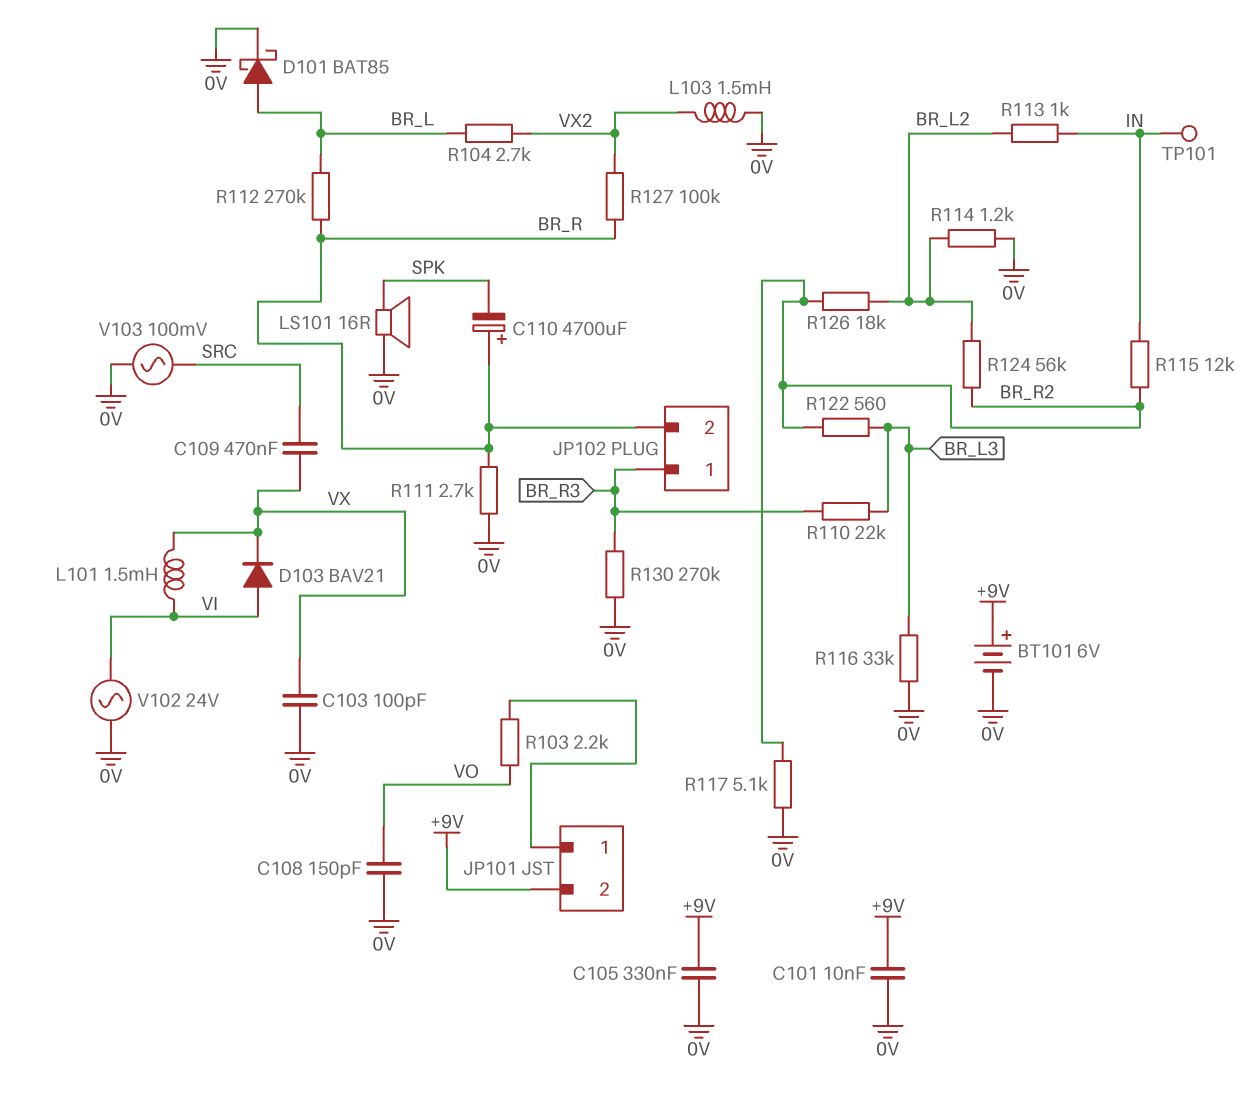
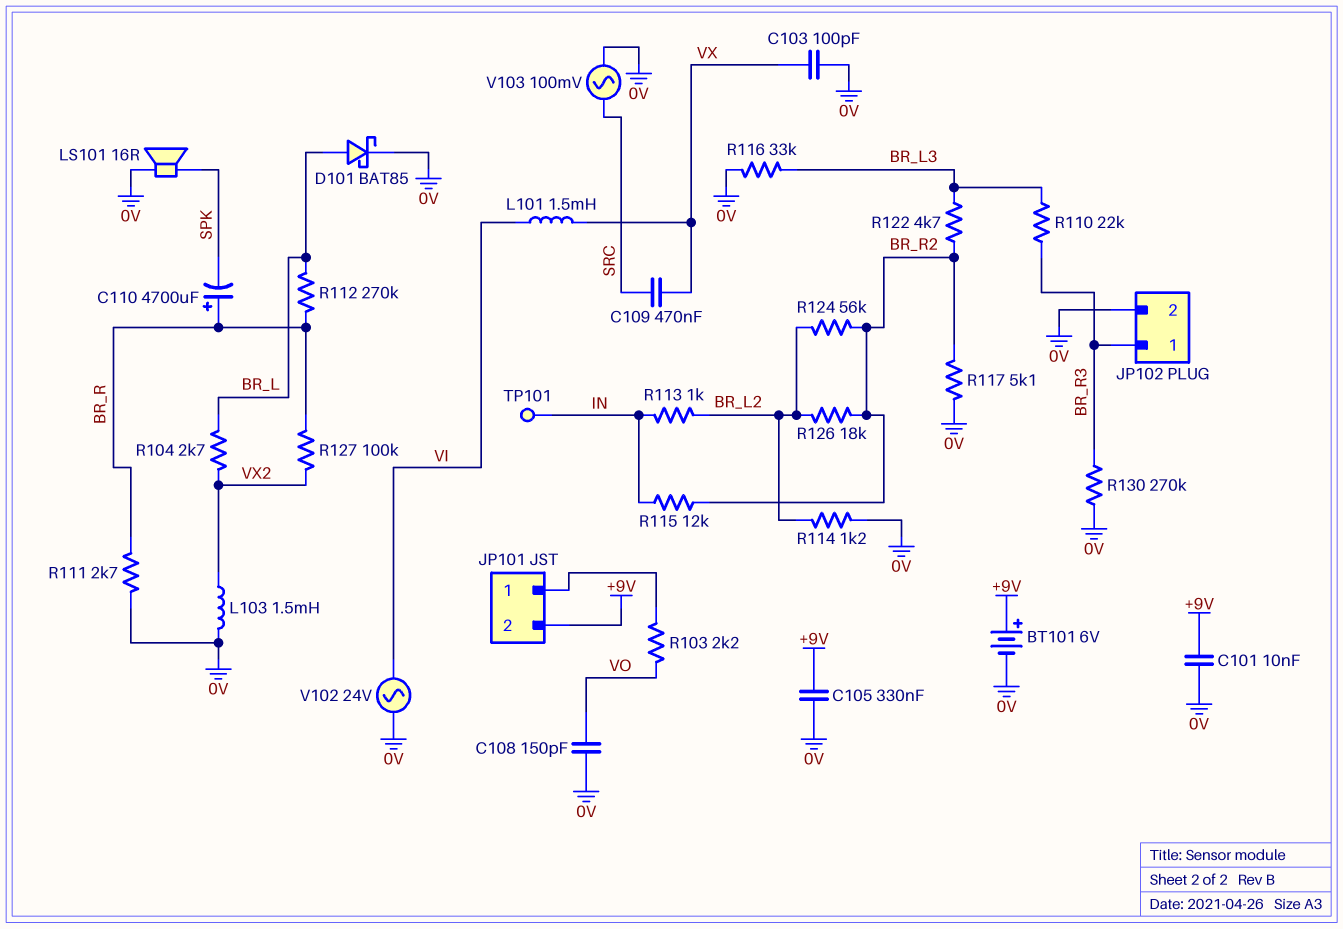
D103: diode BAV21 (A VI, K VX) -> none
JP102 pin 2: BR_R -> 0V
R122: 560 (BR_L3, BR_R2) -> 4.7k (BR_L3, BR_R2)

